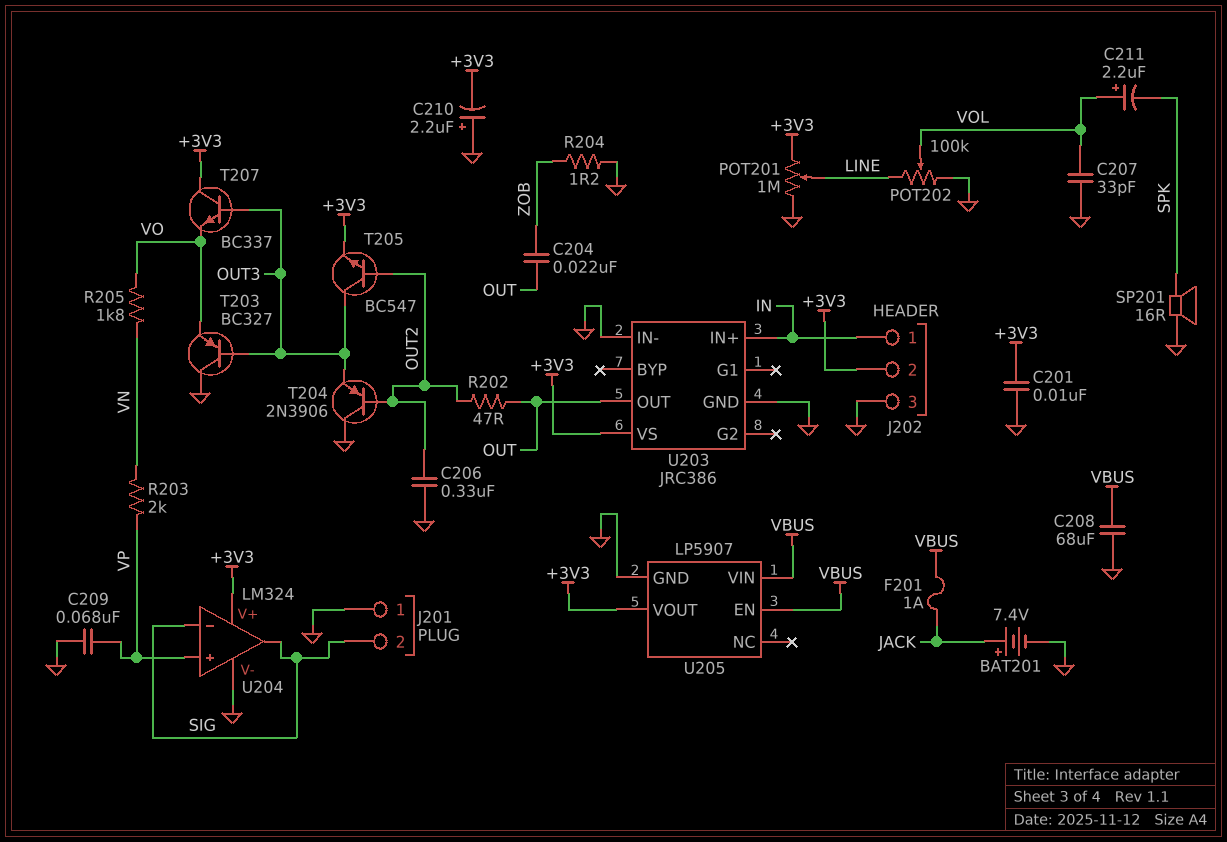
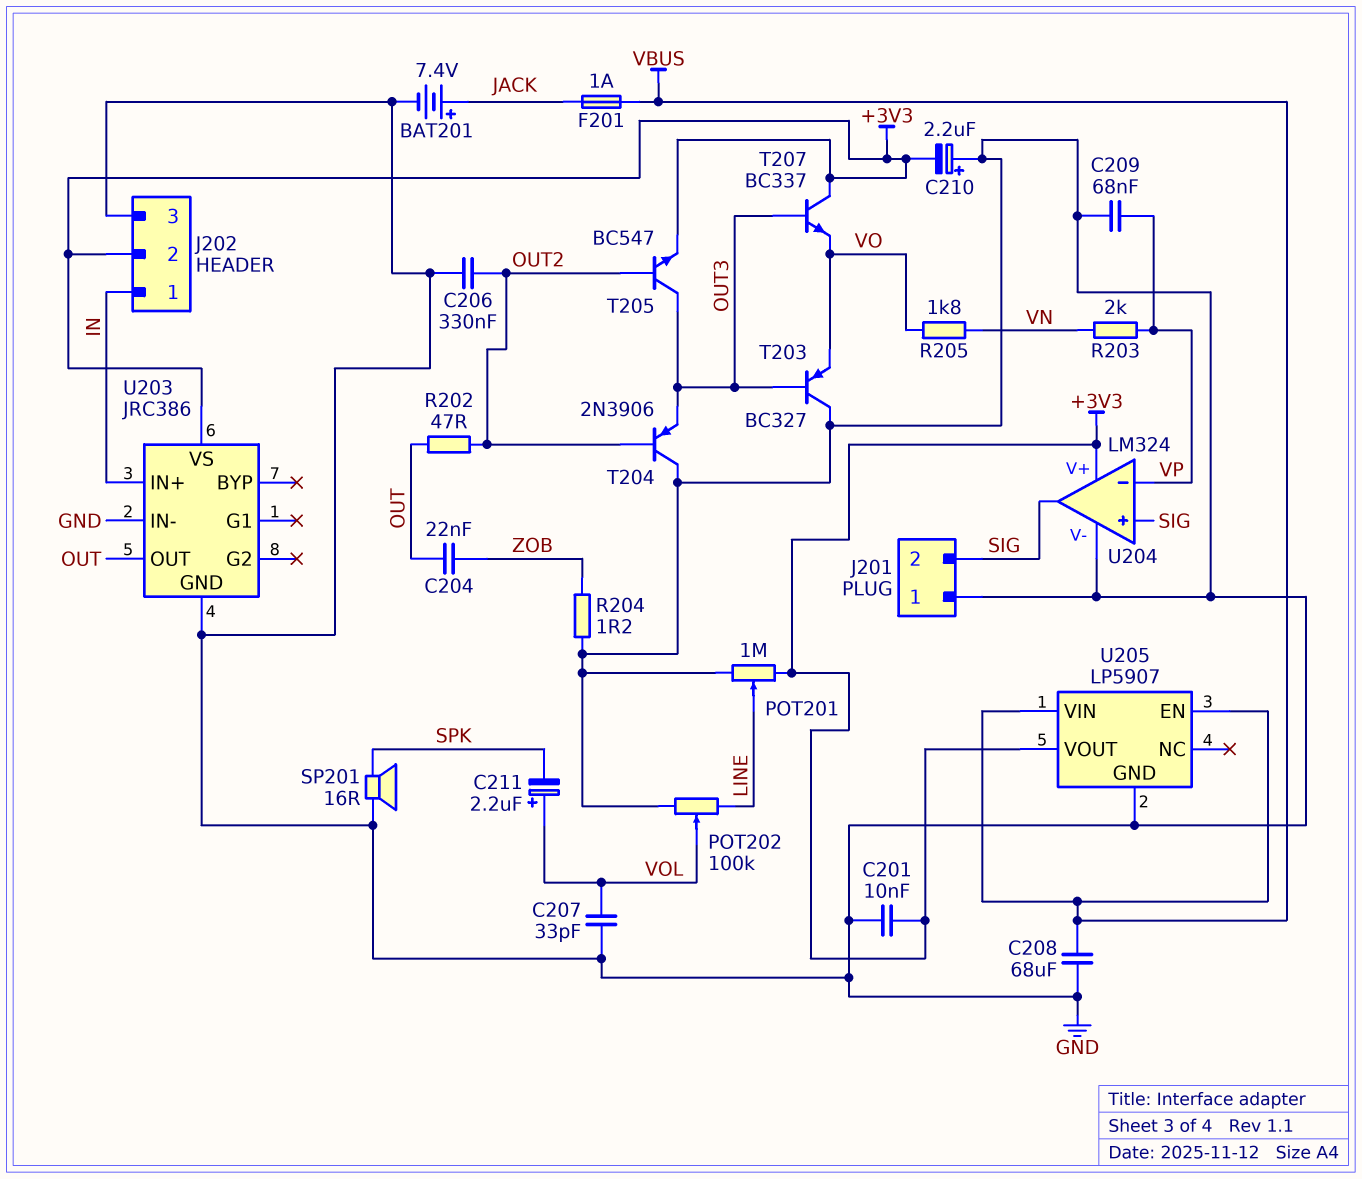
U204 pin in+: VP -> SIG
U204 pin in-: SIG -> VP

